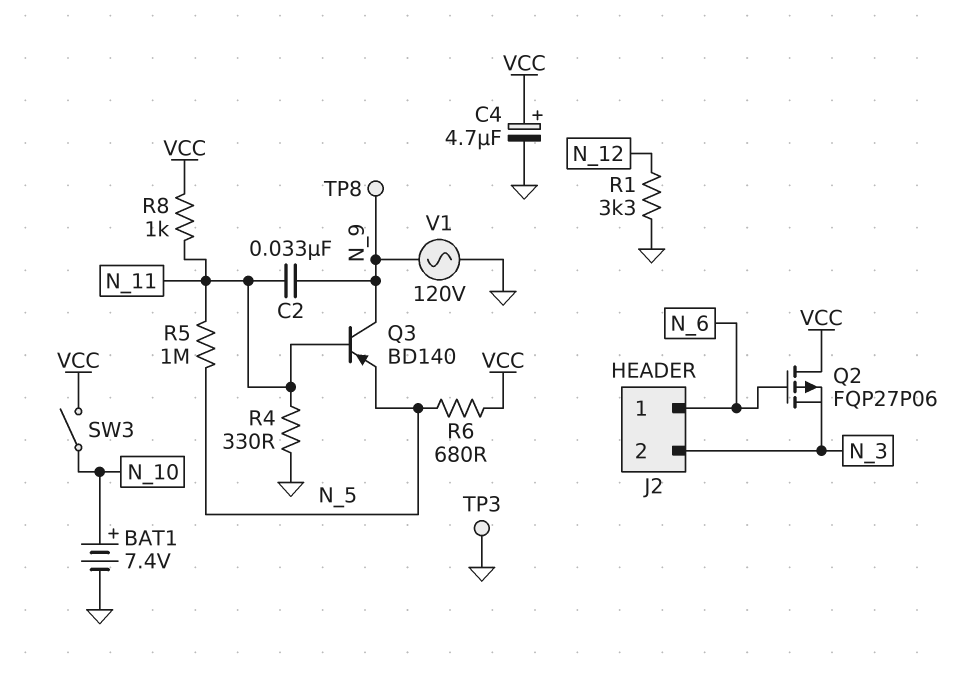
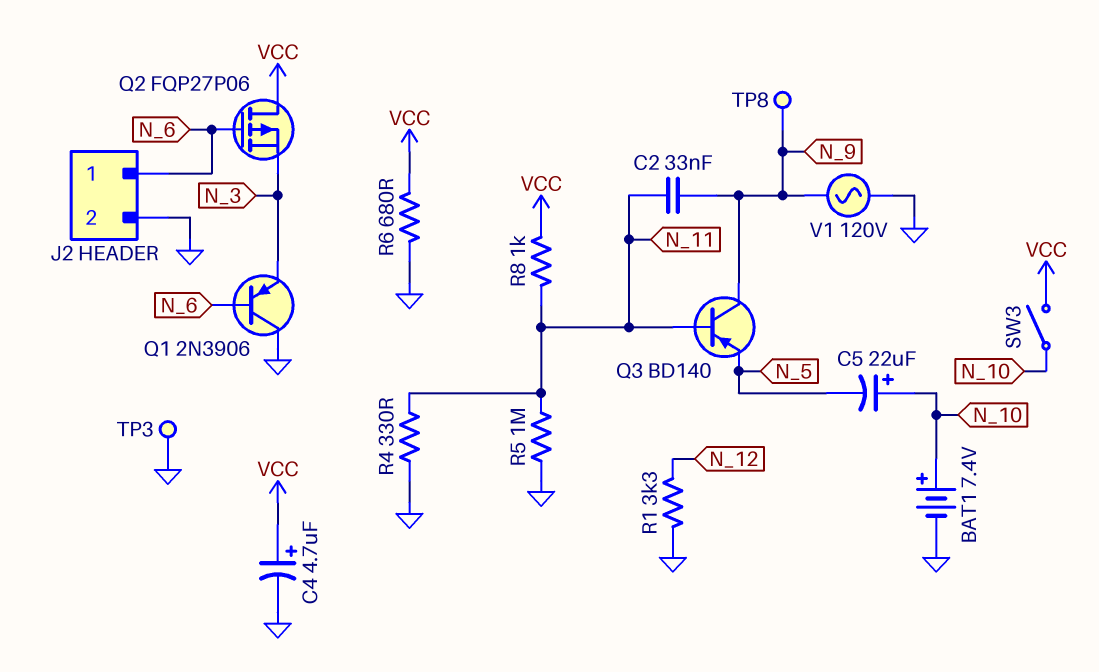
C5: none -> 22uF (plus N_10, minus N_5)
J2 pin 2: N_3 -> GND
Q1: none -> PNP 2N3906 (B N_6, C GND, E N_3)
R5: 1M (N_5, N_11) -> 1M (GND, N_11)
R6: 680 (N_5, VCC) -> 680 (GND, VCC)

